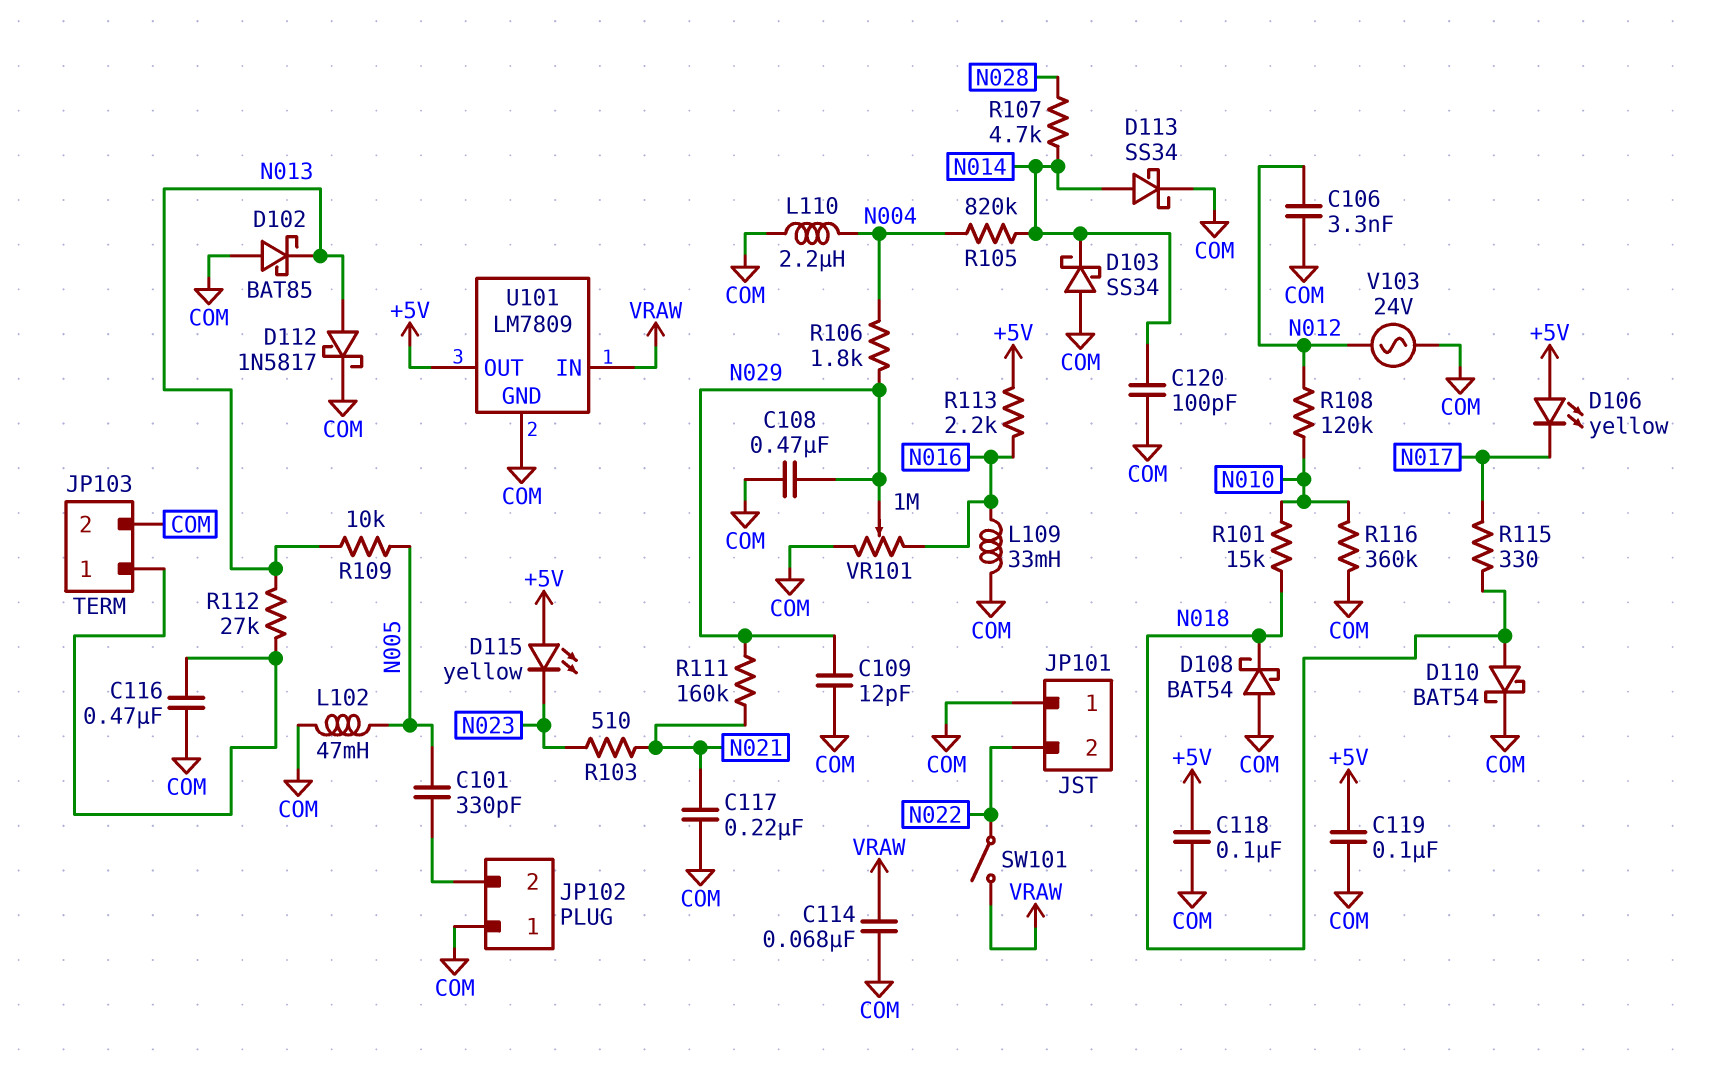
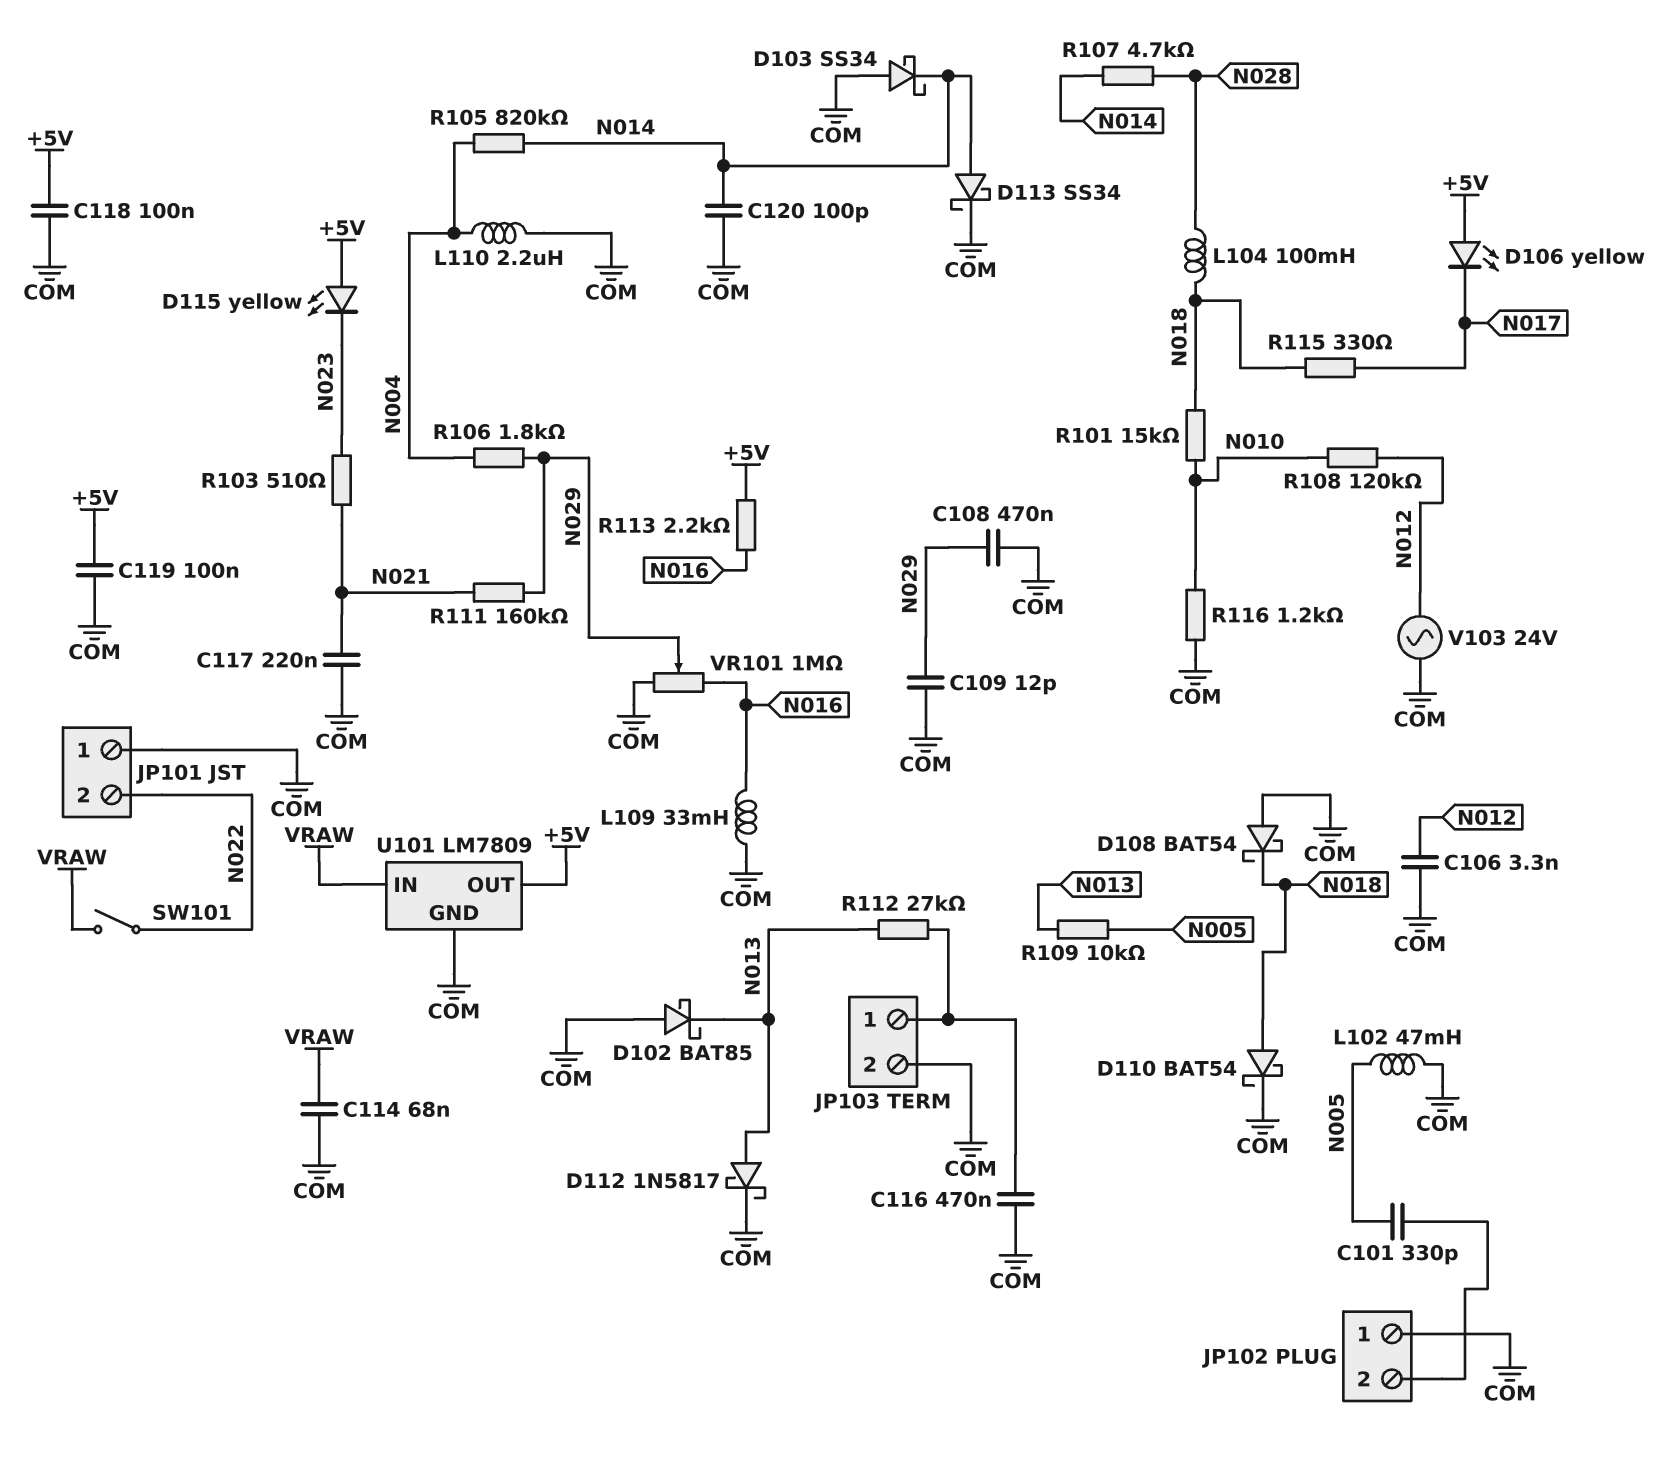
L104: none -> 100mH (N018, N028)
R116: 360k (COM, N010) -> 1.2k (COM, N010)

